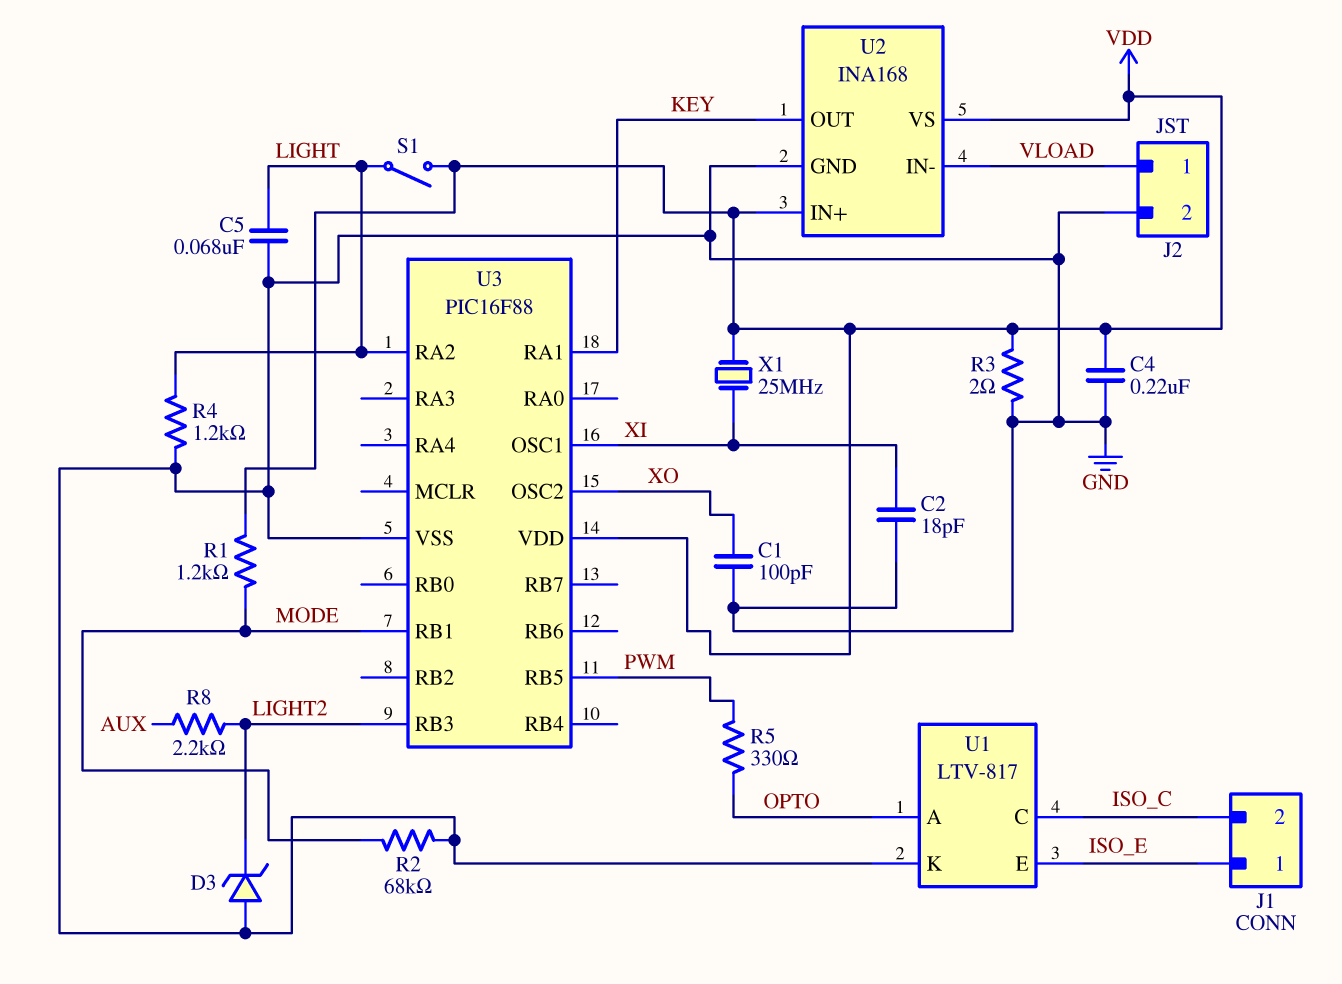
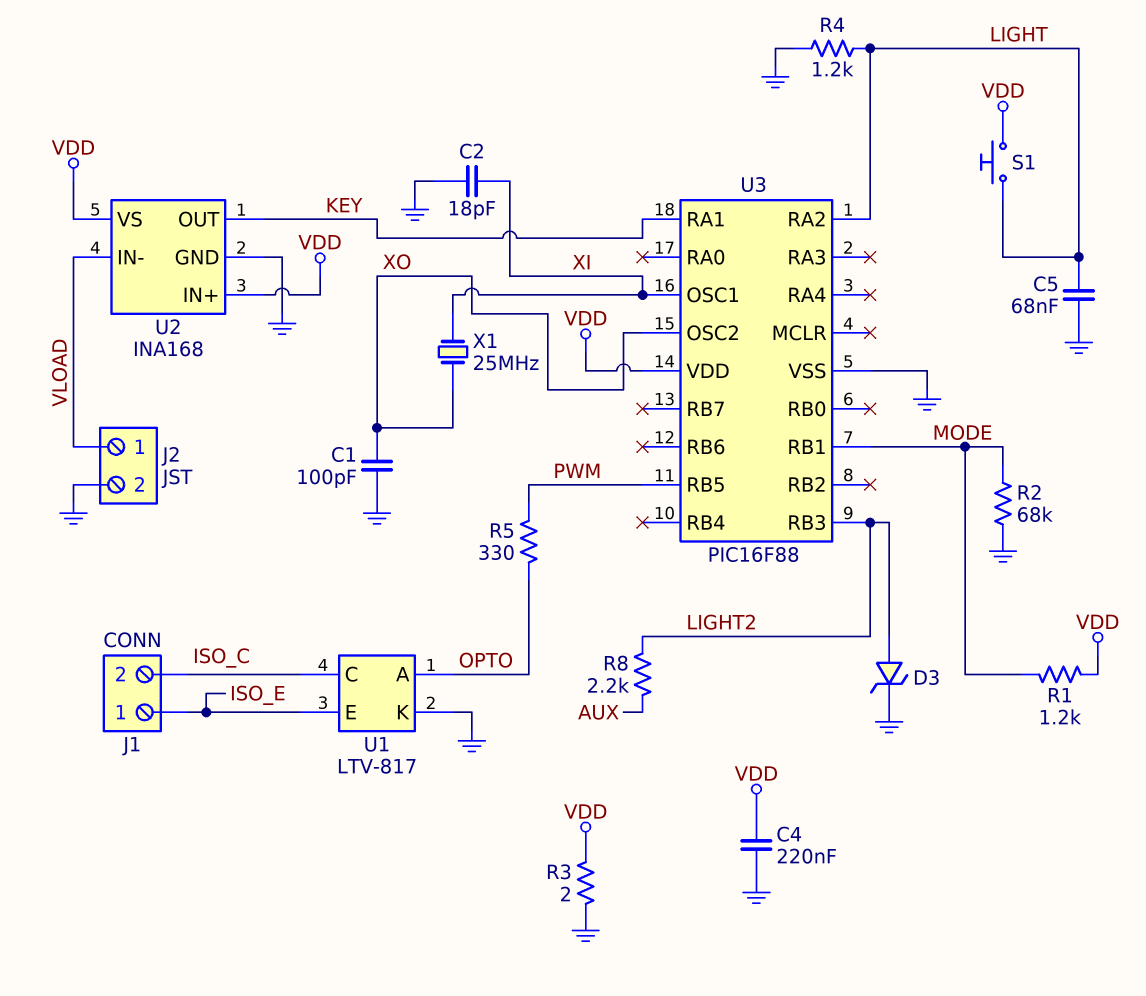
D3: zener (A GND, K LIGHT2) -> zener (A LIGHT2, K GND)
S1: switch (LIGHT, VDD) -> button (LIGHT, VDD)
X1: 25MHz (VDD, XI) -> 25MHz (XI, XO)

